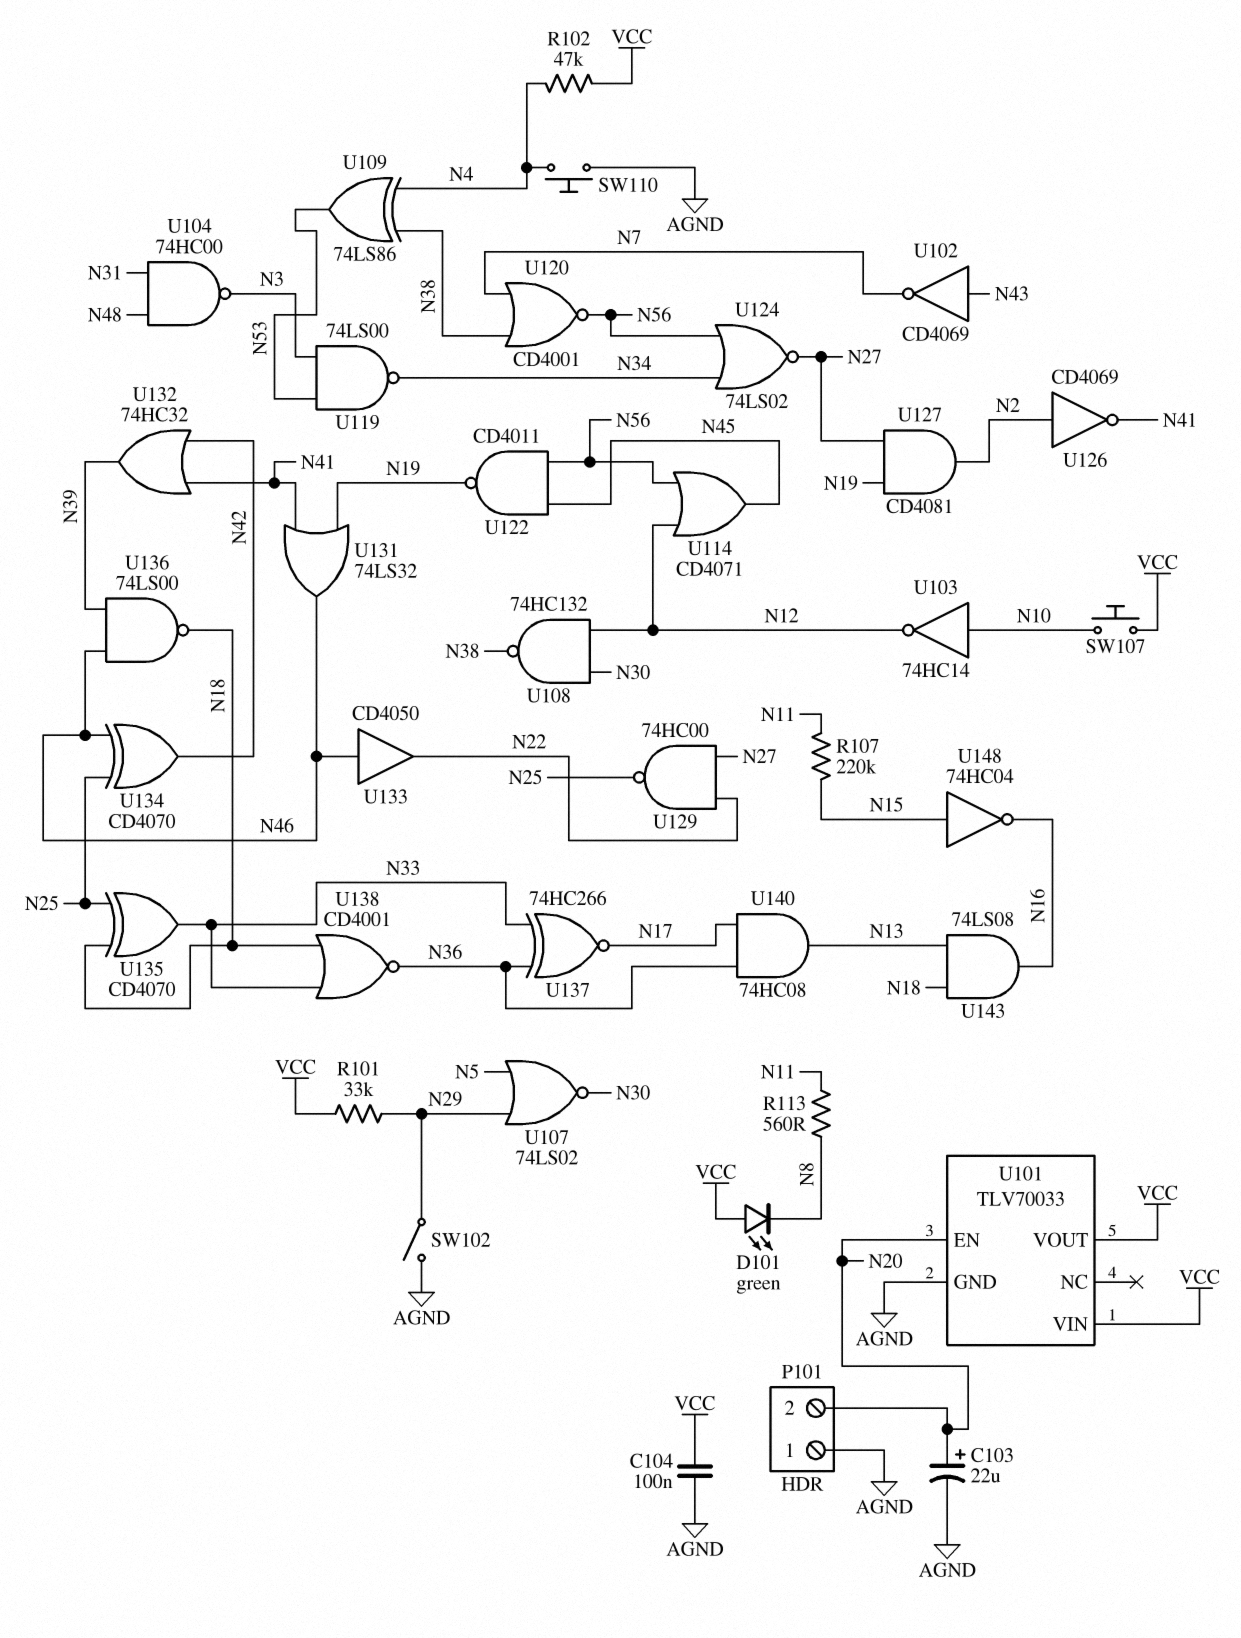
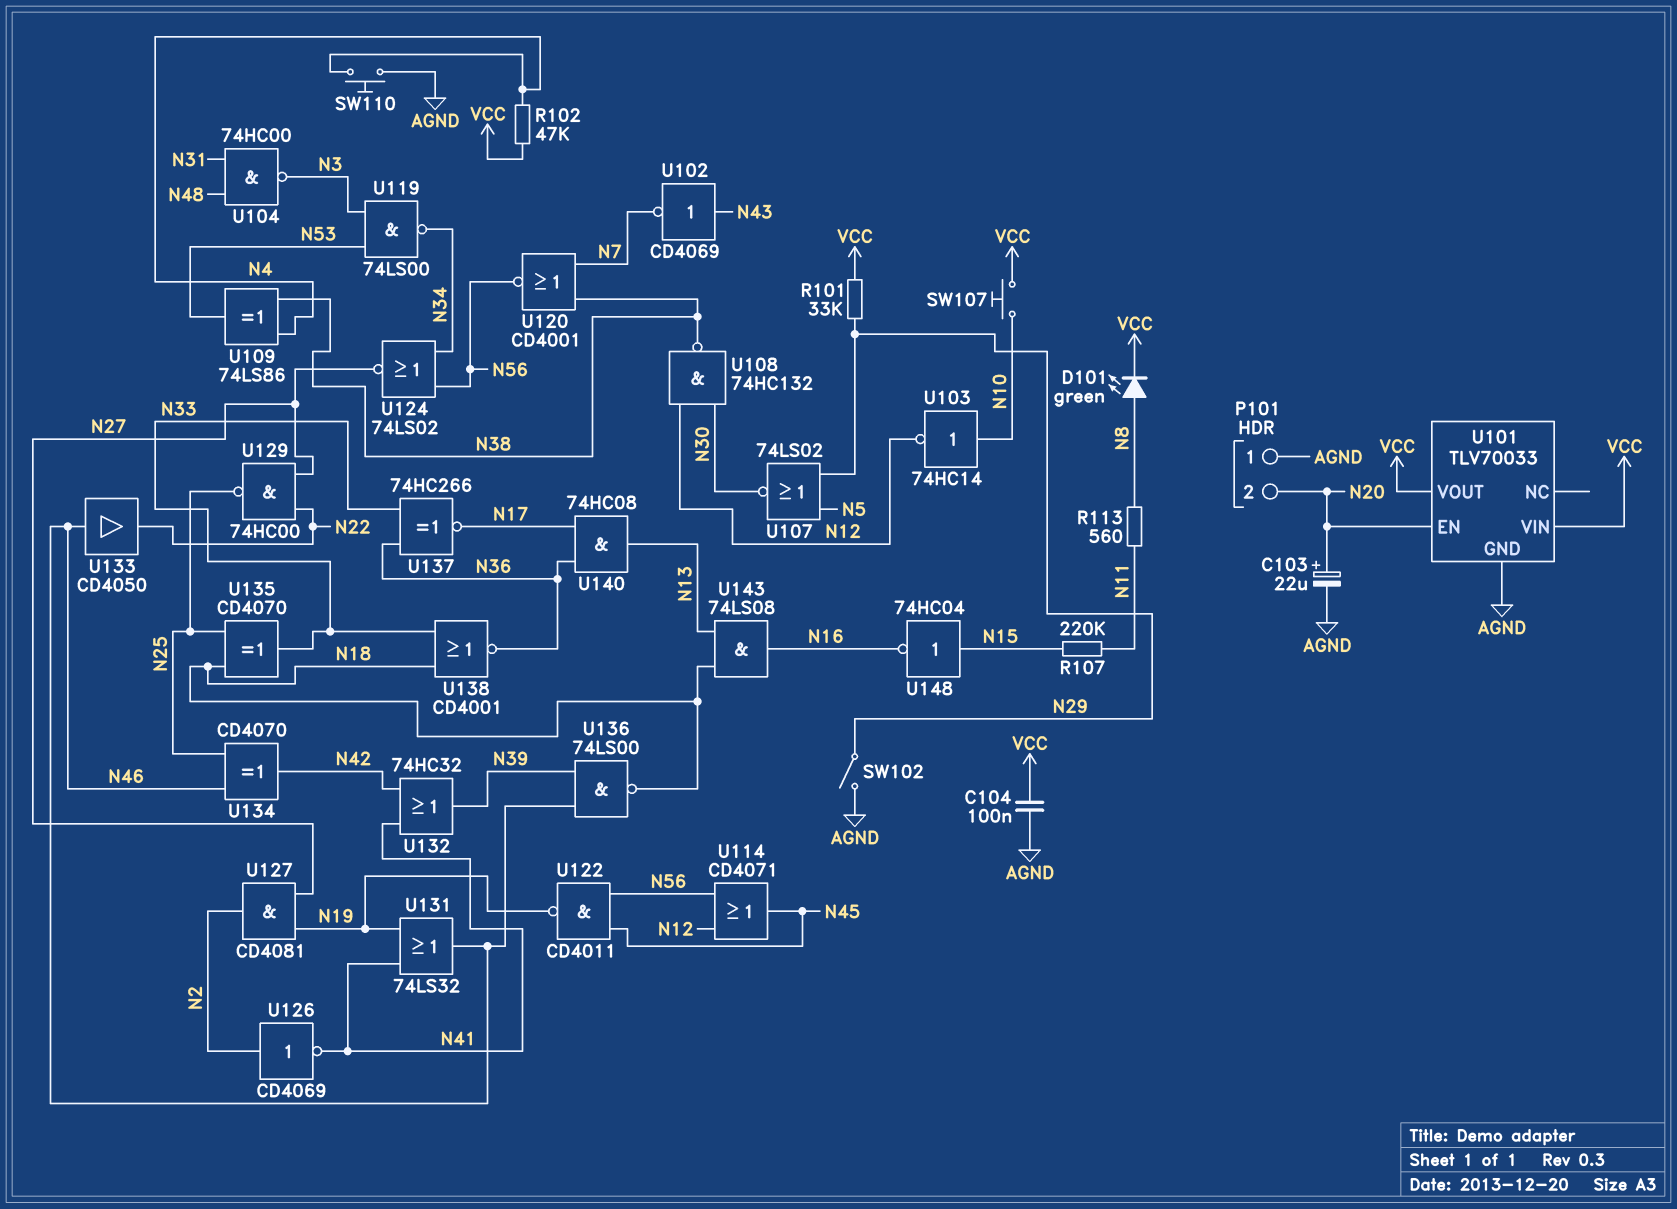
D101: LED green (A VCC, K N8) -> LED green (A N8, K VCC)

